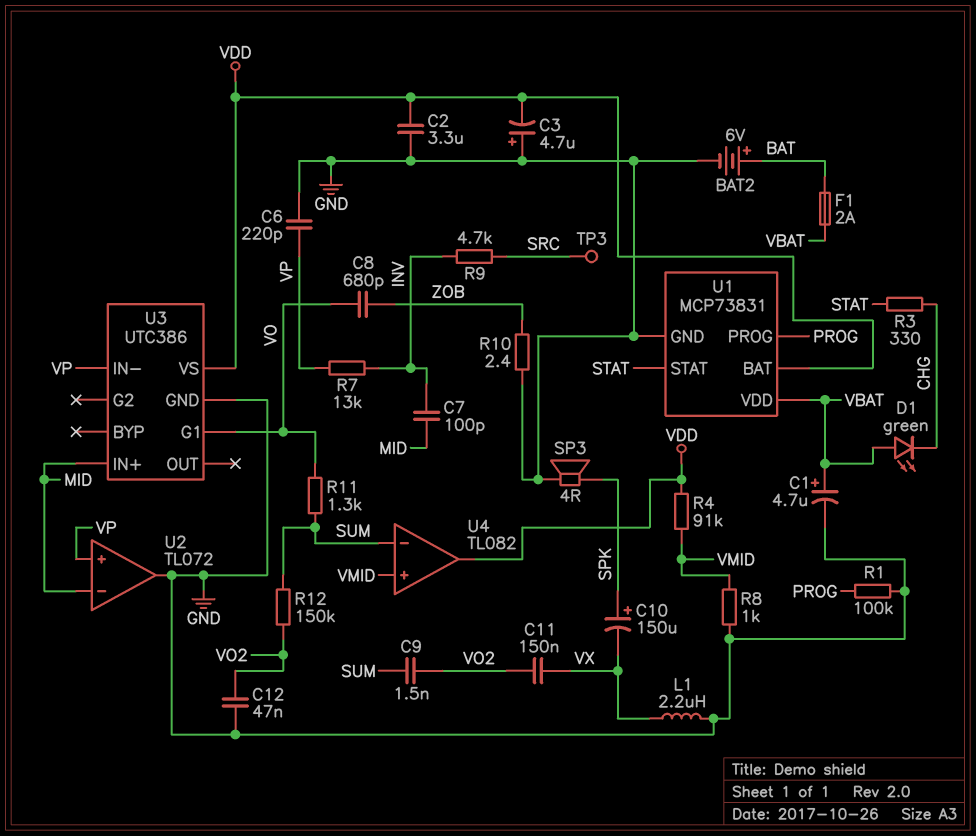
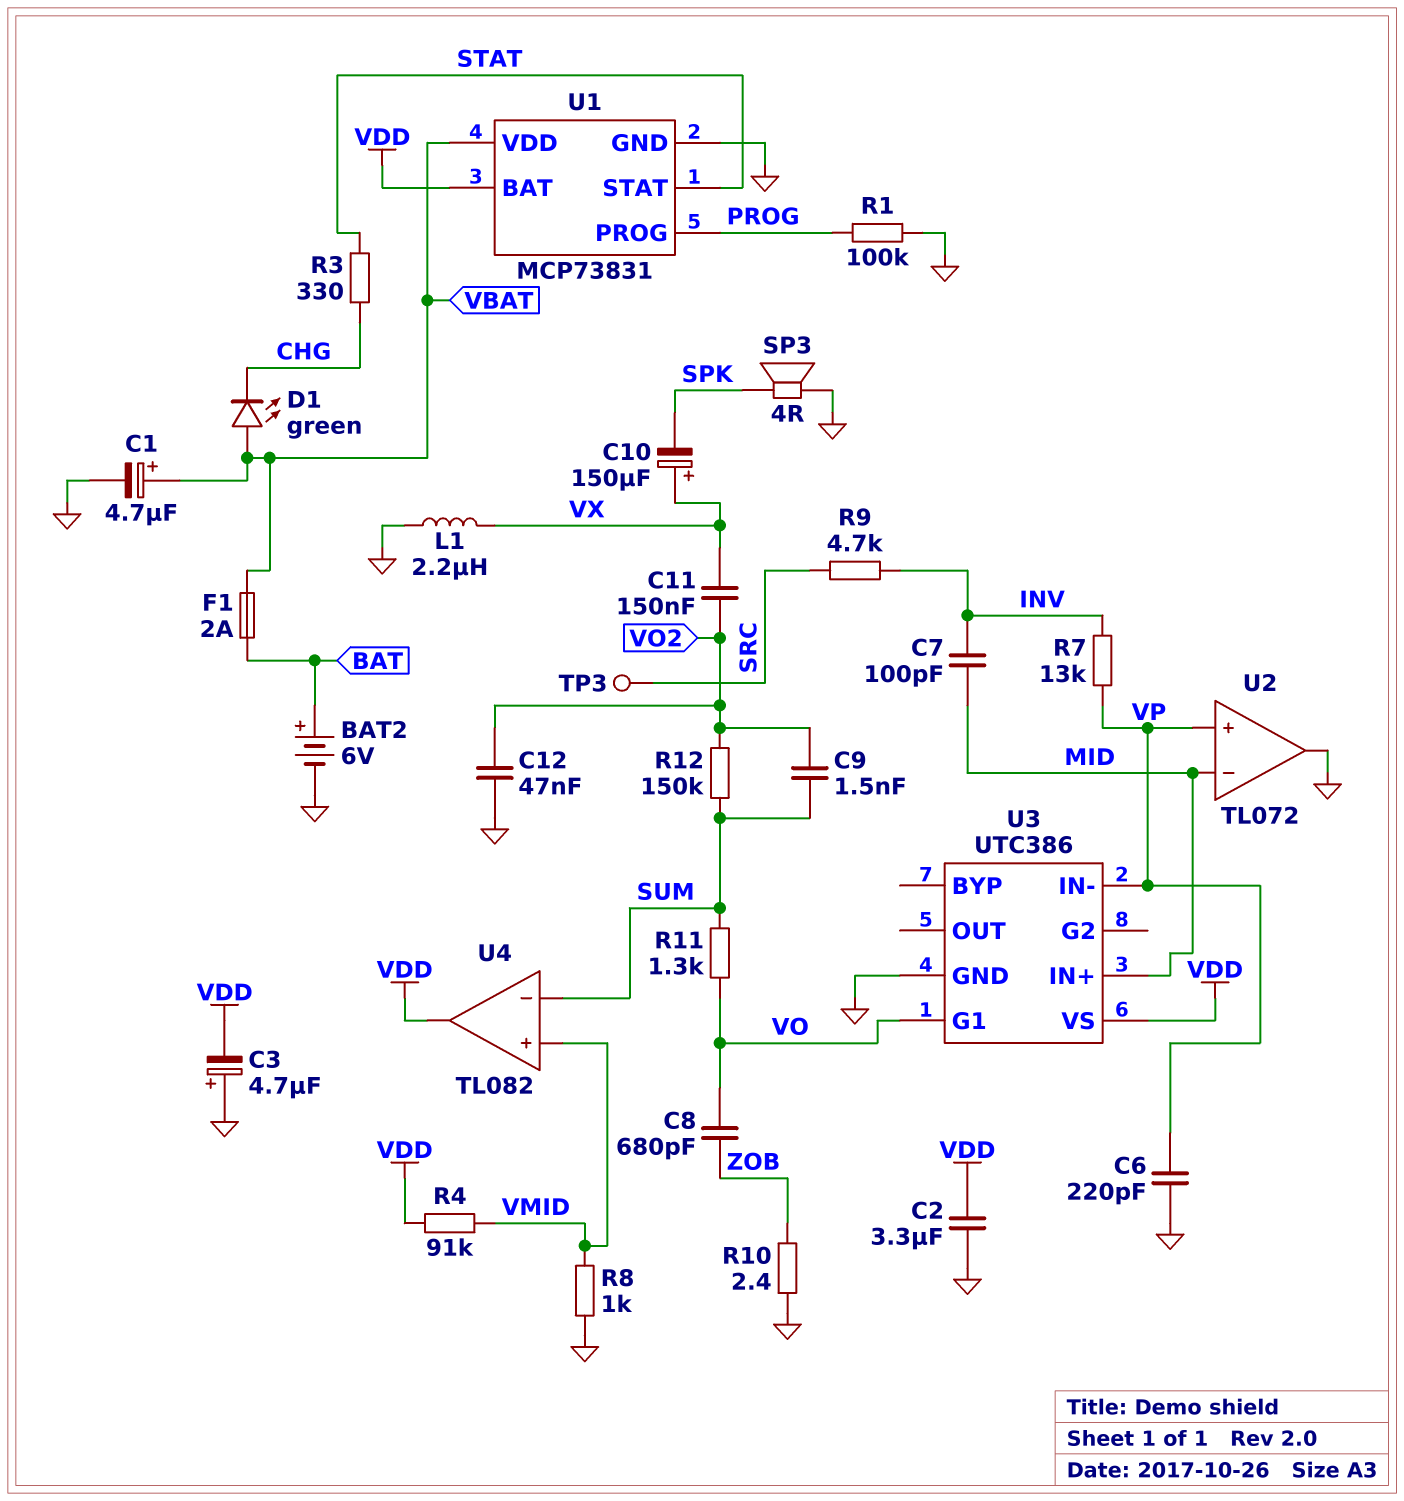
C10: 150uF (plus SPK, minus VX) -> 150uF (plus VX, minus SPK)

